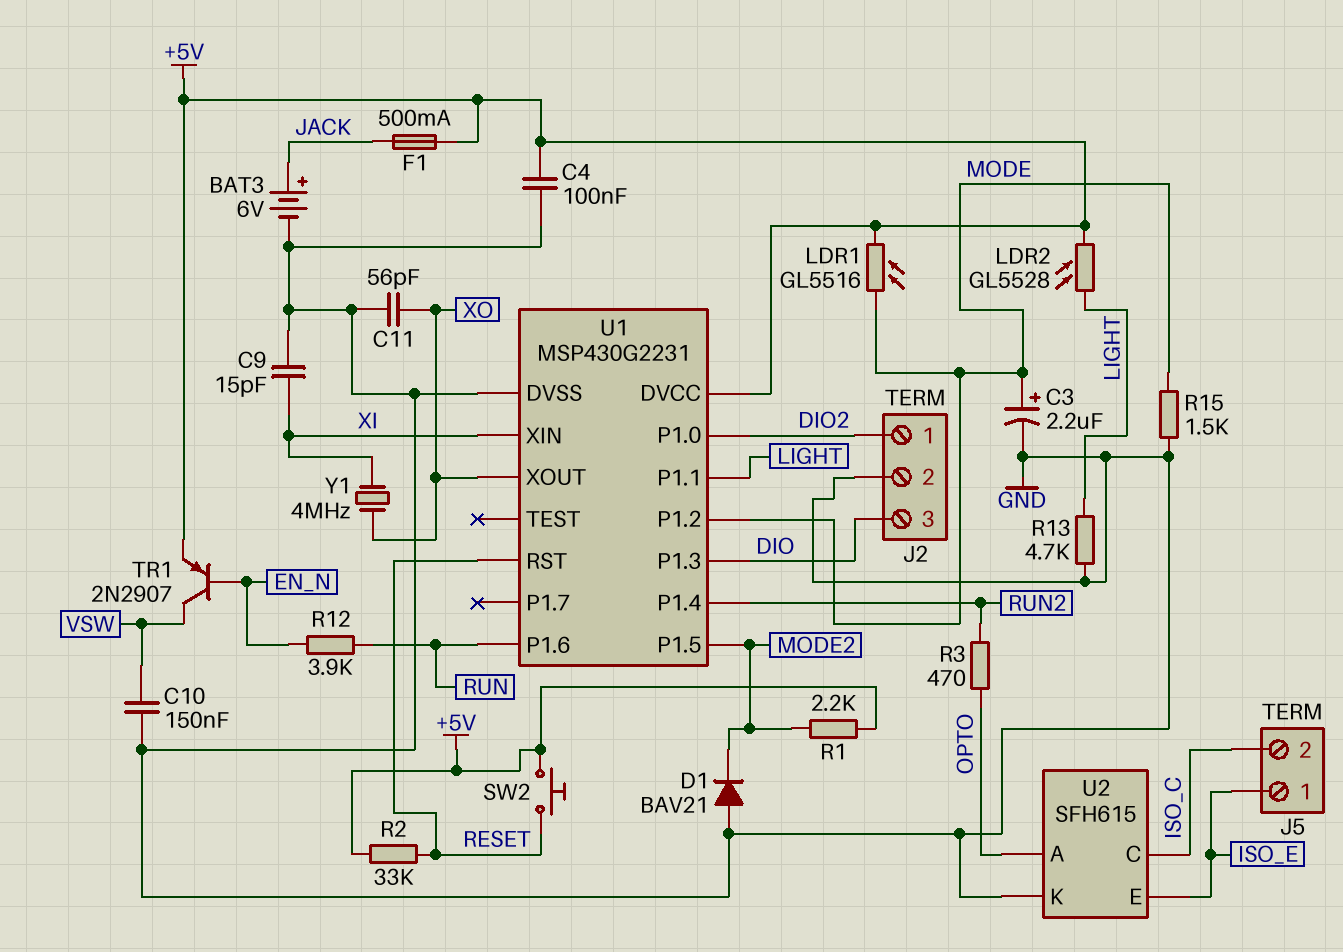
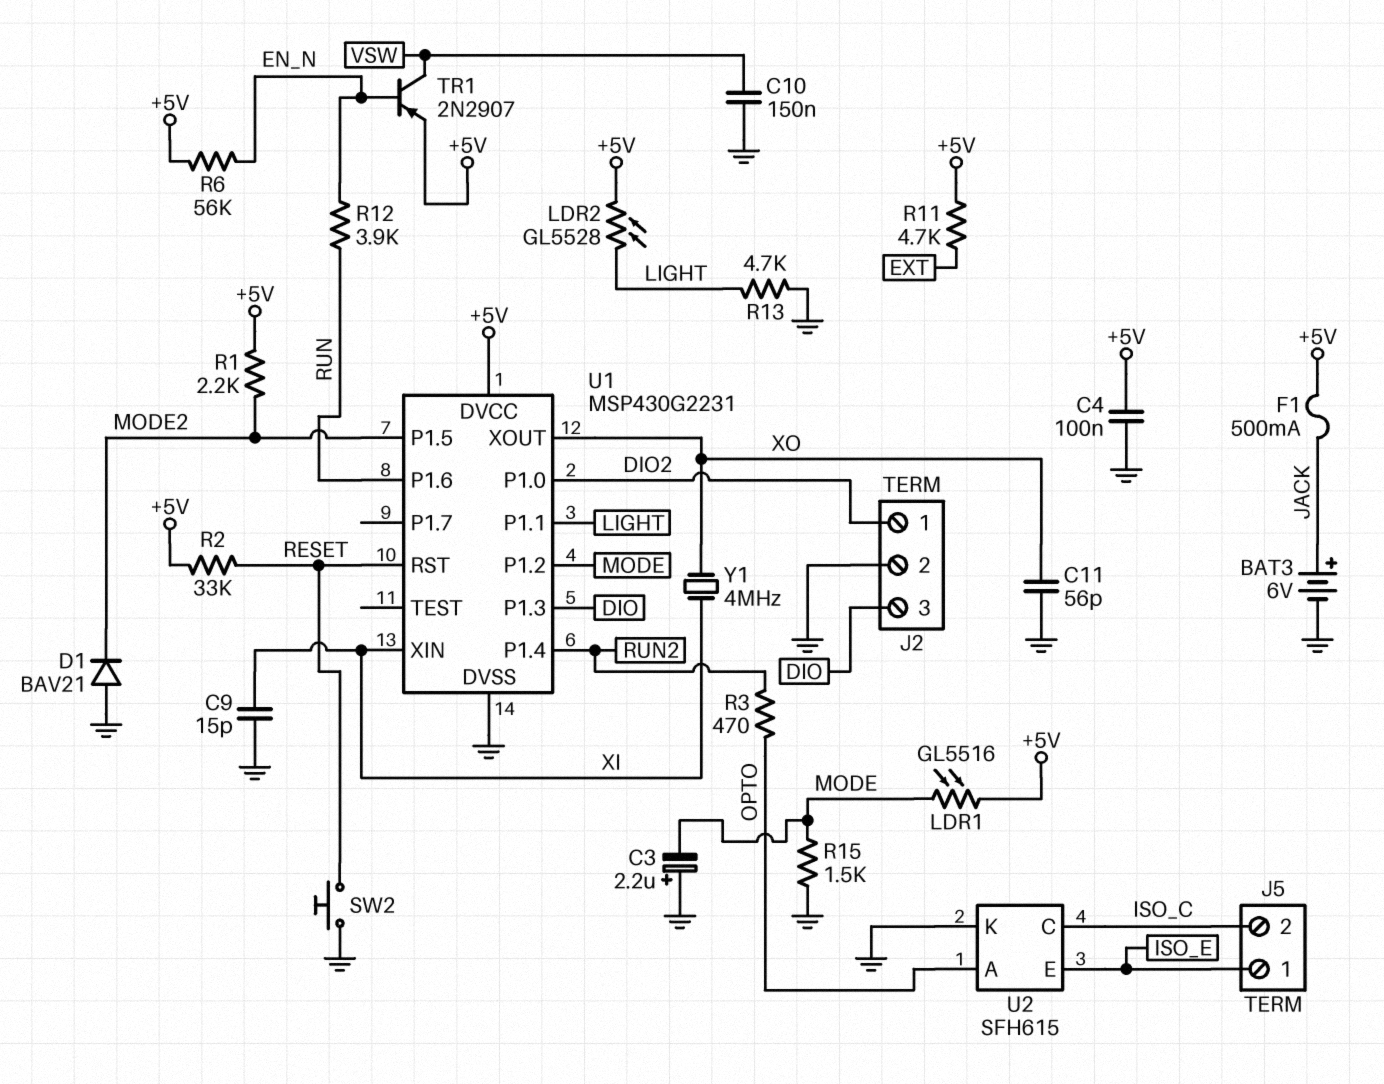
C3: 2.2uF (plus MODE, minus GND) -> 2.2uF (plus GND, minus MODE)
R6: none -> 56k (+5V, EN_N)
R11: none -> 4.7k (+5V, EXT)
SW2: button (+5V, RESET) -> button (GND, RESET)

